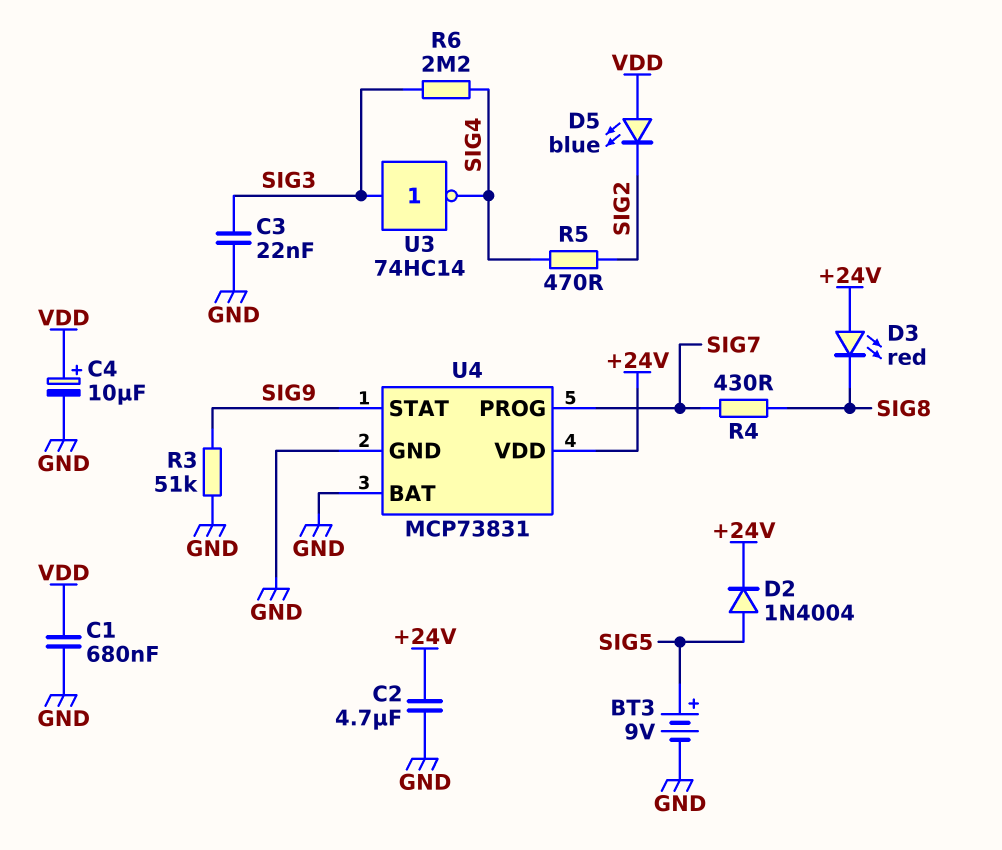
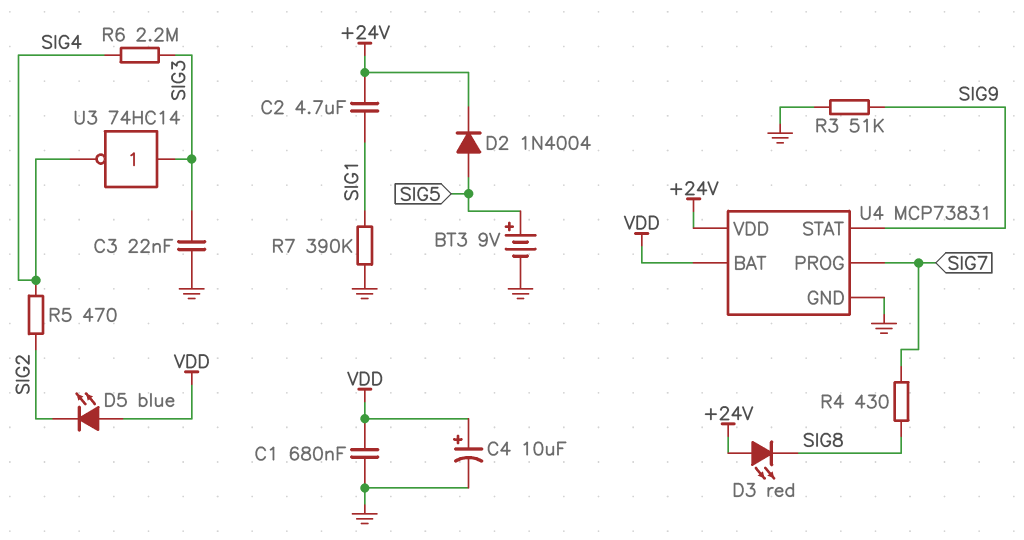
C2: 4.7uF (+24V, GND) -> 4.7uF (+24V, SIG1)
R7: none -> 390k (GND, SIG1)
U4 pin BAT: GND -> VDD

